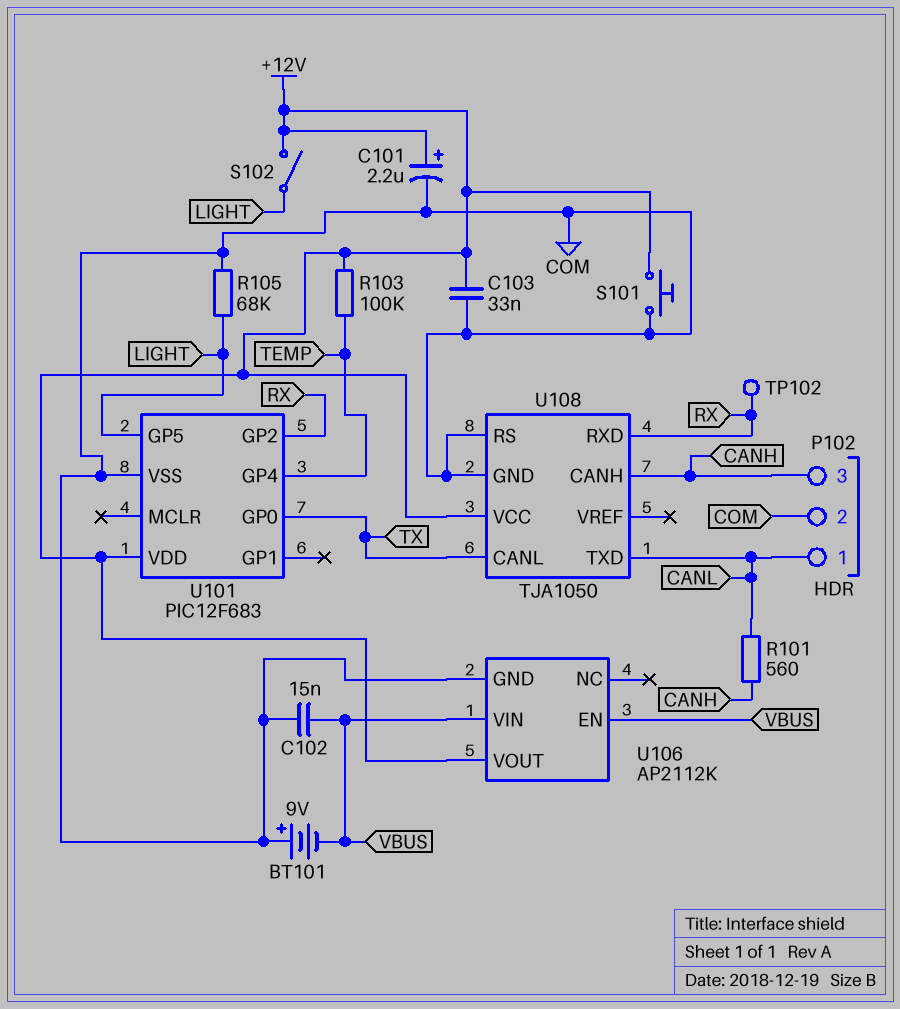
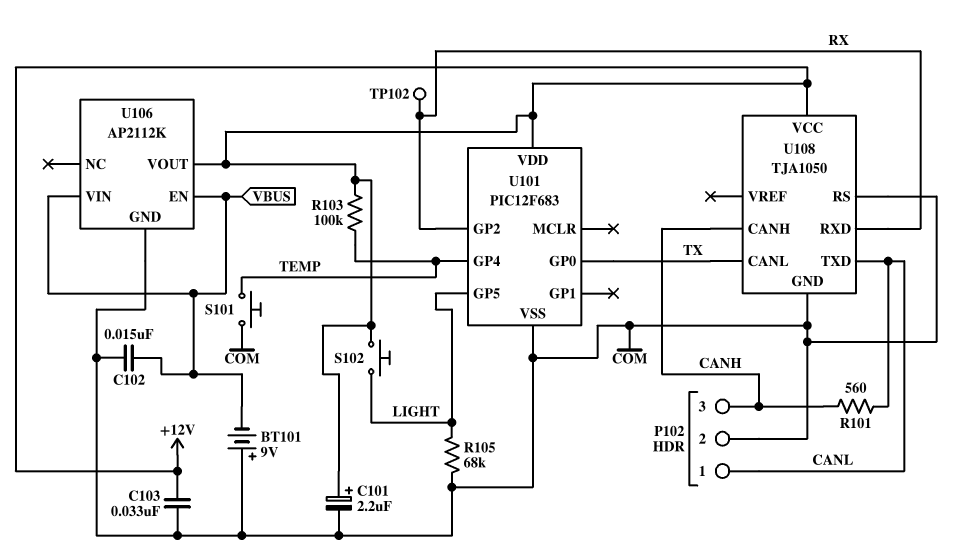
S101: button (+12V, COM) -> button (COM, TEMP)
S102: switch (+12V, LIGHT) -> button (+12V, LIGHT)

